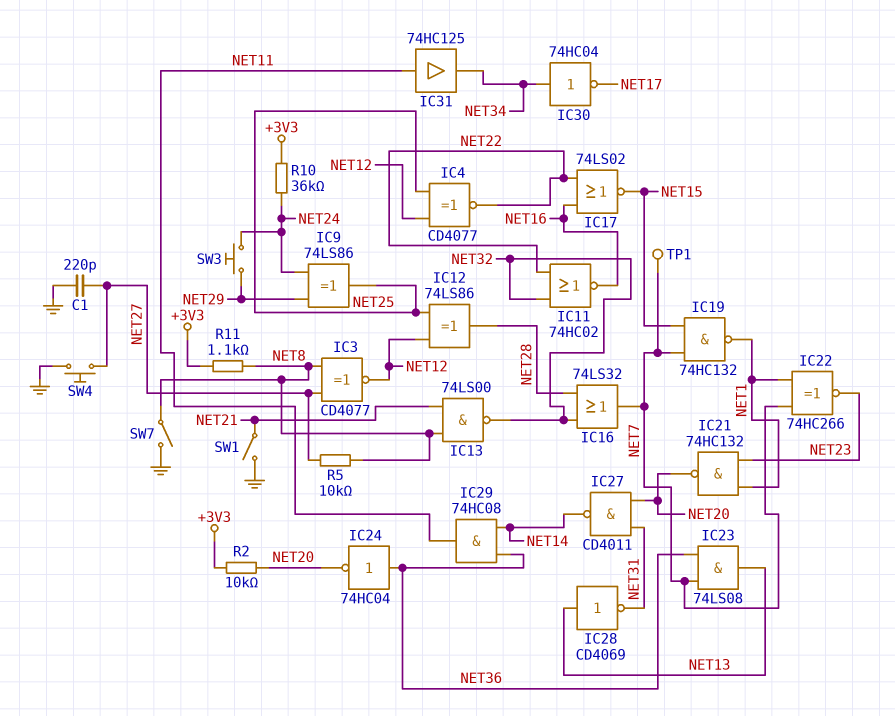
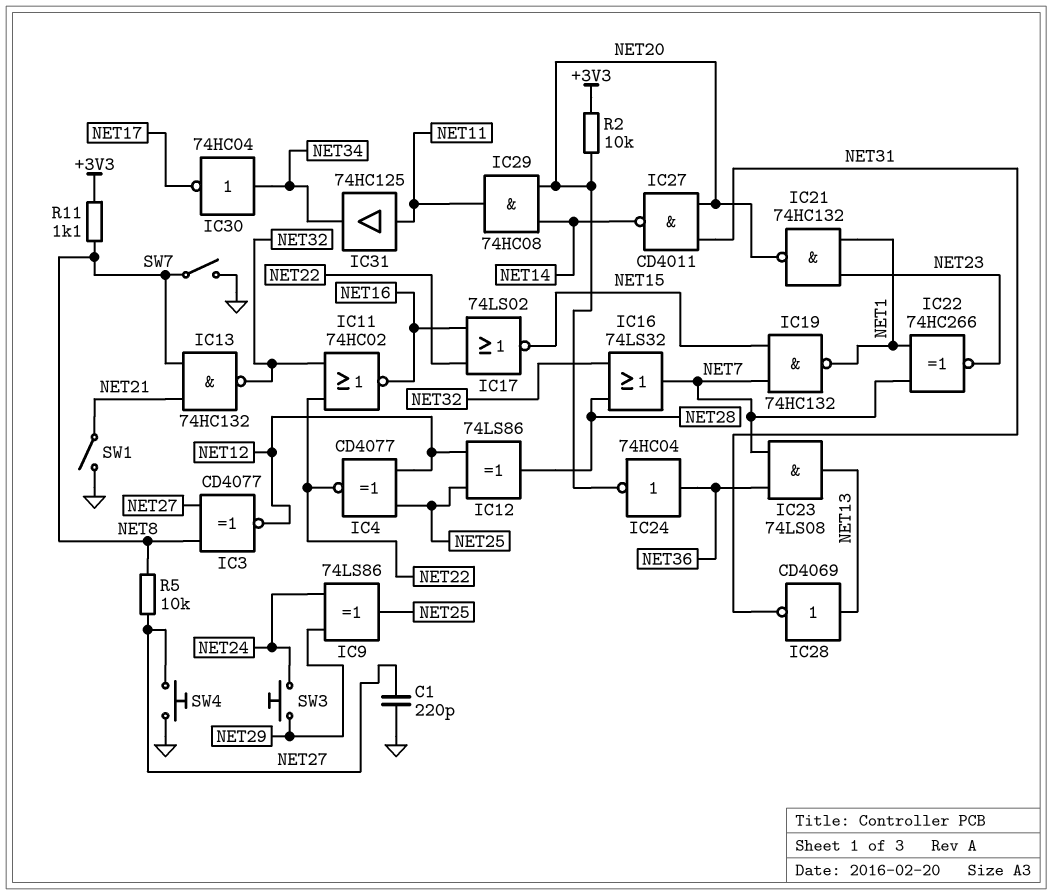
IC13: NAND 74LS00 (in NET8, in NET21, out NET32) -> NAND 74HC132 (in NET8, in NET21, out NET32)
IC29: AND 74HC08 (in NET14, in NET36, out NET11) -> AND 74HC08 (in NET14, in NET20, out NET11)
R10: 36k (+3V3, NET24) -> none
TP1: test point (NET7) -> none

